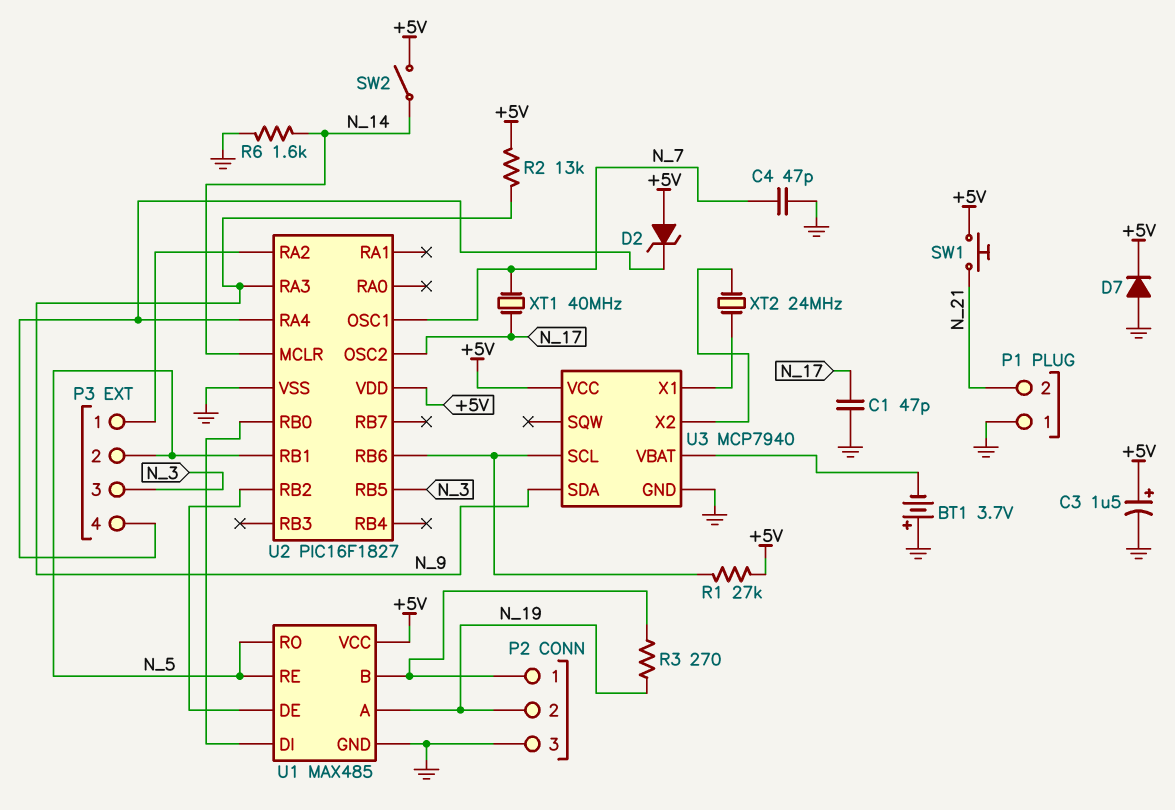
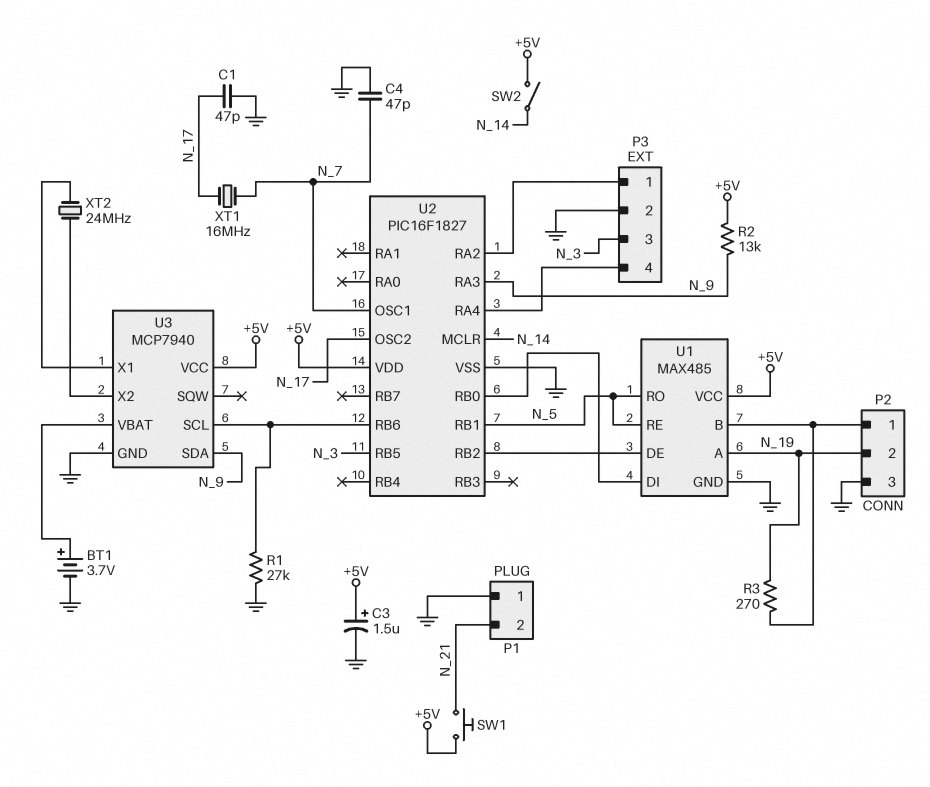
BT1: 3.7V (plus GND, minus U3/VBAT) -> 3.7V (plus U3/VBAT, minus GND)
D2: zener (A +5V, K P3/4) -> none
D7: diode (A GND, K +5V) -> none
P3 pin 2: N_5 -> GND
R1: 27k (+5V, U2/RB6) -> 27k (GND, U2/RB6)
R6: 1.6k (GND, N_14) -> none
XT1: 40MHz (N_7, N_17) -> 16MHz (N_7, N_17)

